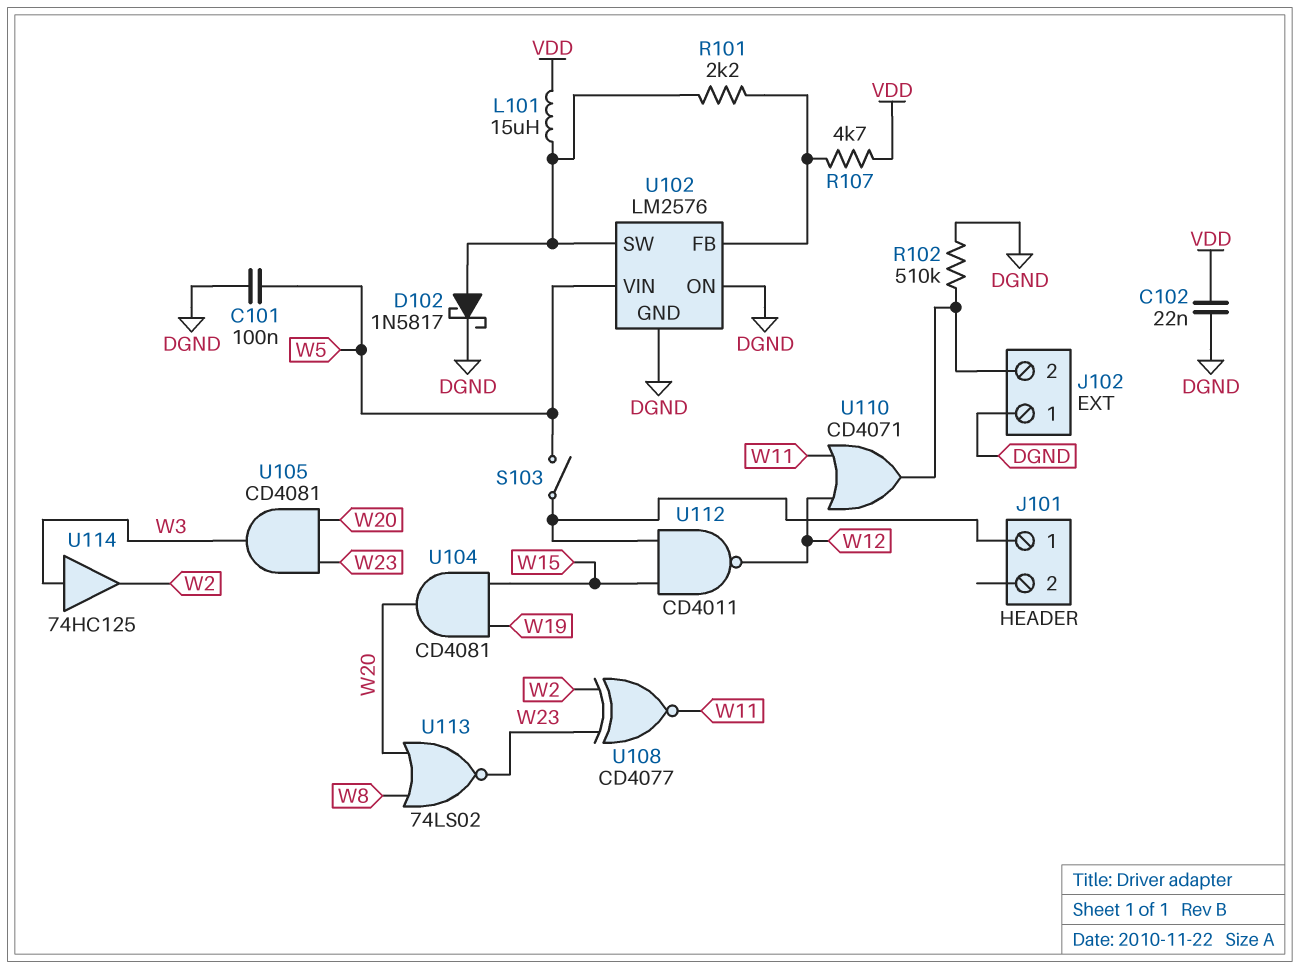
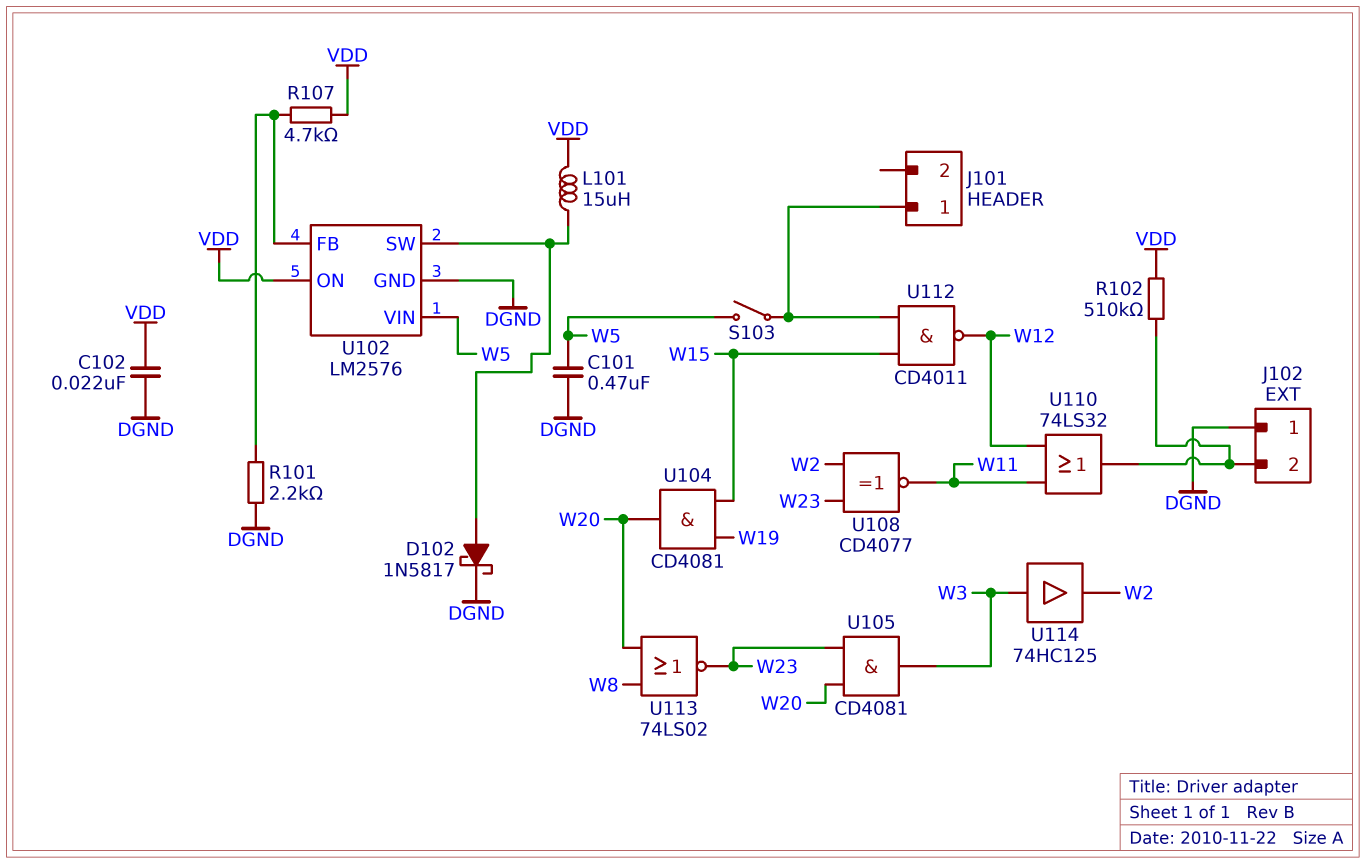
C101: 100nF (DGND, W5) -> 470nF (DGND, W5)
R101: 2.2k (U102/FB, U102/SW) -> 2.2k (DGND, U102/FB)
R102: 510k (DGND, J102/2) -> 510k (J102/2, VDD)
U102 pin ON: DGND -> VDD
U110: OR CD4071 (in W11, in W12, out J102/2) -> OR 74LS32 (in W11, in W12, out J102/2)

